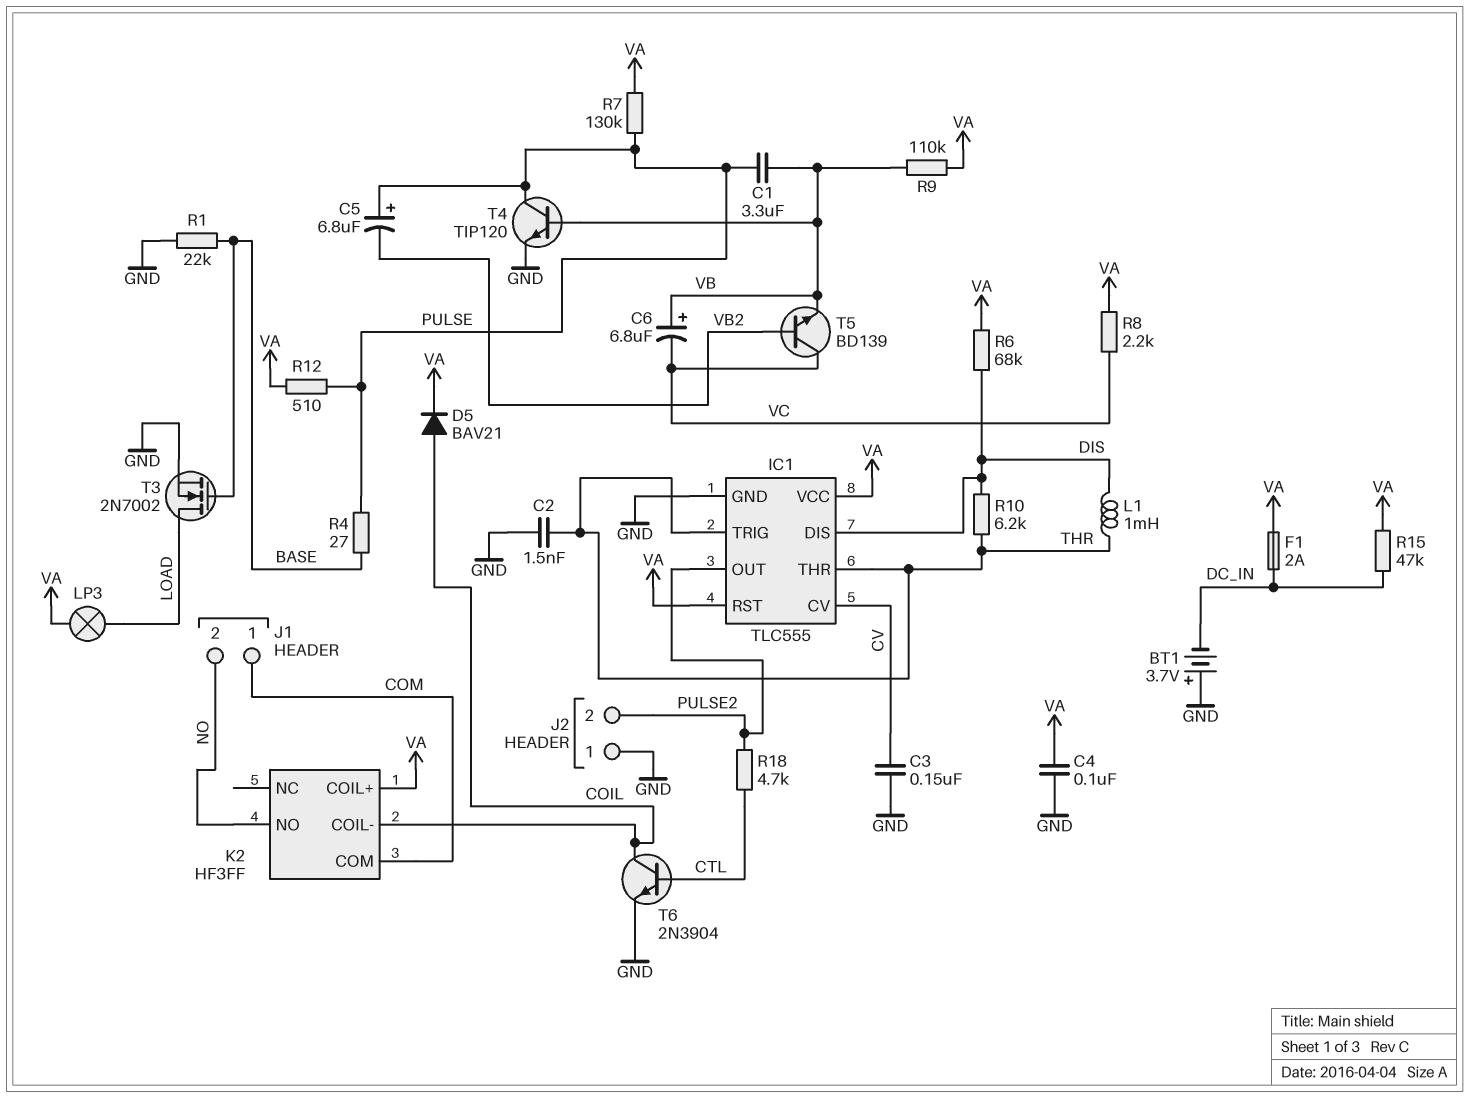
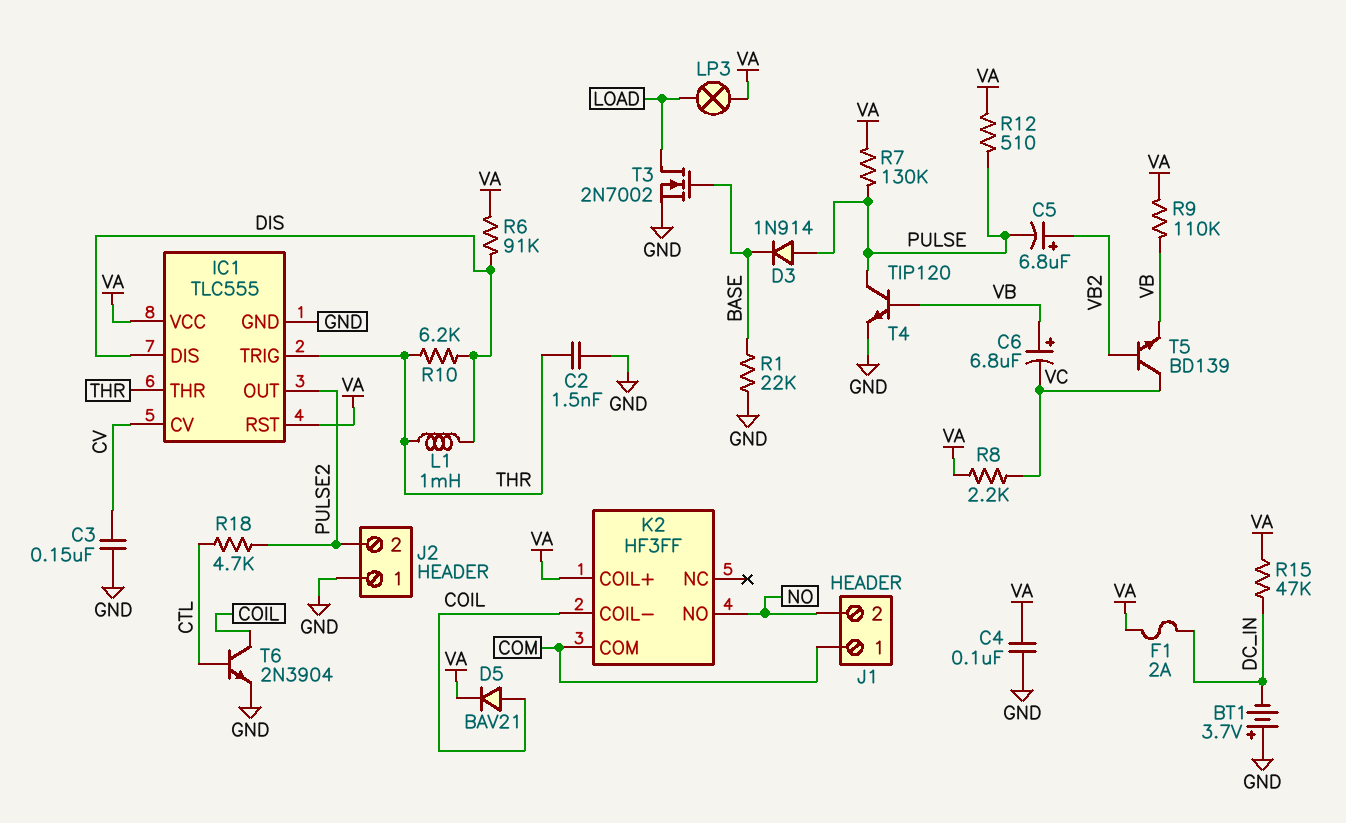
C1: 3.3uF (PULSE, VB) -> none
C5: 6.8uF (plus PULSE, minus VB2) -> 6.8uF (plus VB2, minus PULSE)
D3: none -> diode 1N914 (A PULSE, K BASE)
R4: 27 (BASE, PULSE) -> none
R6: 68k (DIS, VA) -> 91k (DIS, VA)

